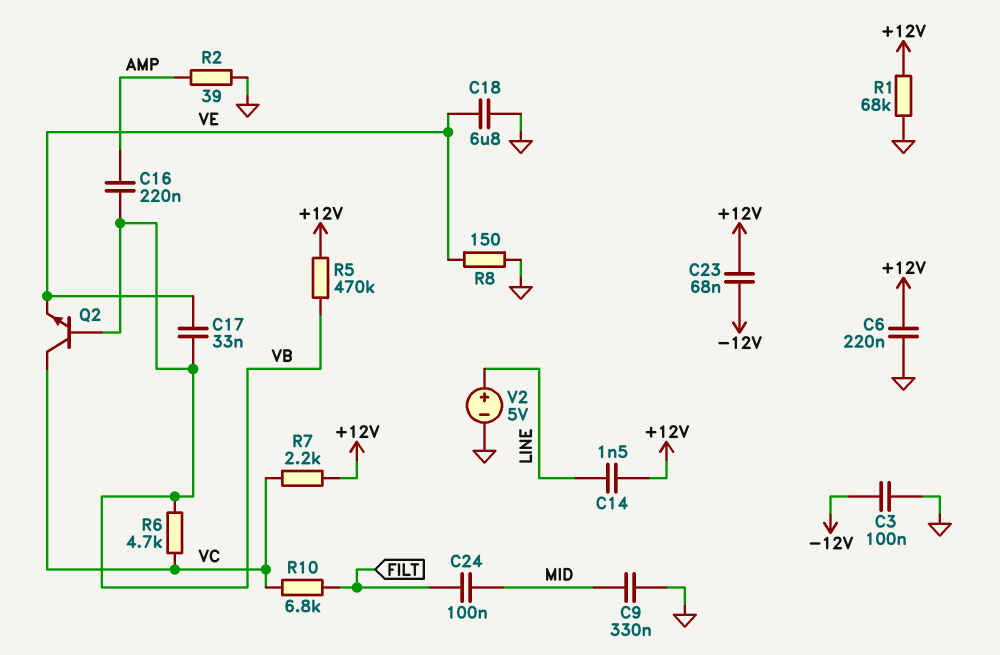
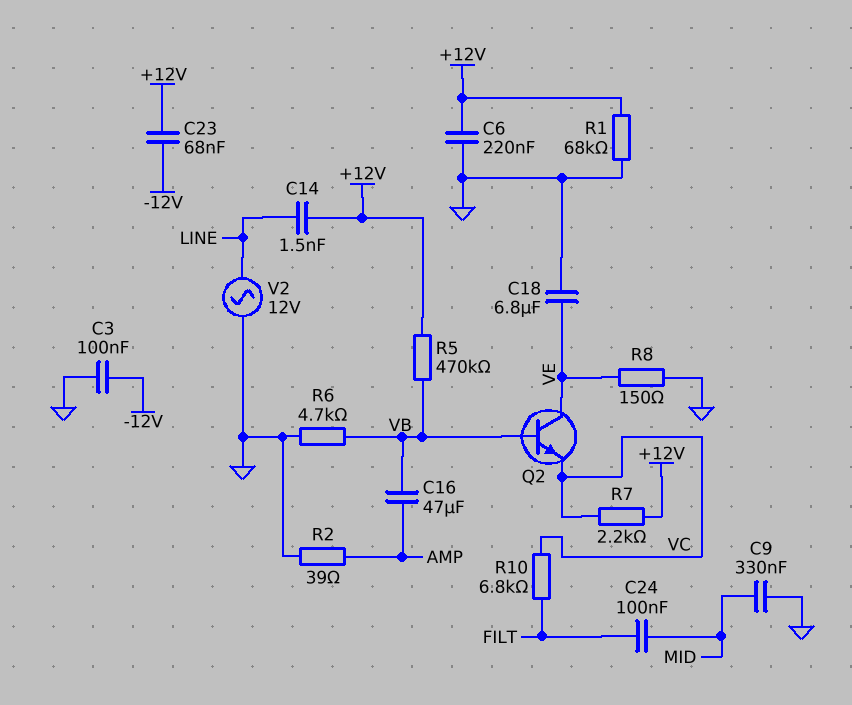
C16: 220nF (AMP, VB) -> 47uF (AMP, VB)
C17: 33nF (VB, VE) -> none
Q2: NPN (B VB, C VC, E VE) -> NPN (B VB, C VE, E VC)
R6: 4.7k (VB, VC) -> 4.7k (GND, VB)
V2: 5V (plus LINE, minus GND) -> AC 12V (GND, LINE)

